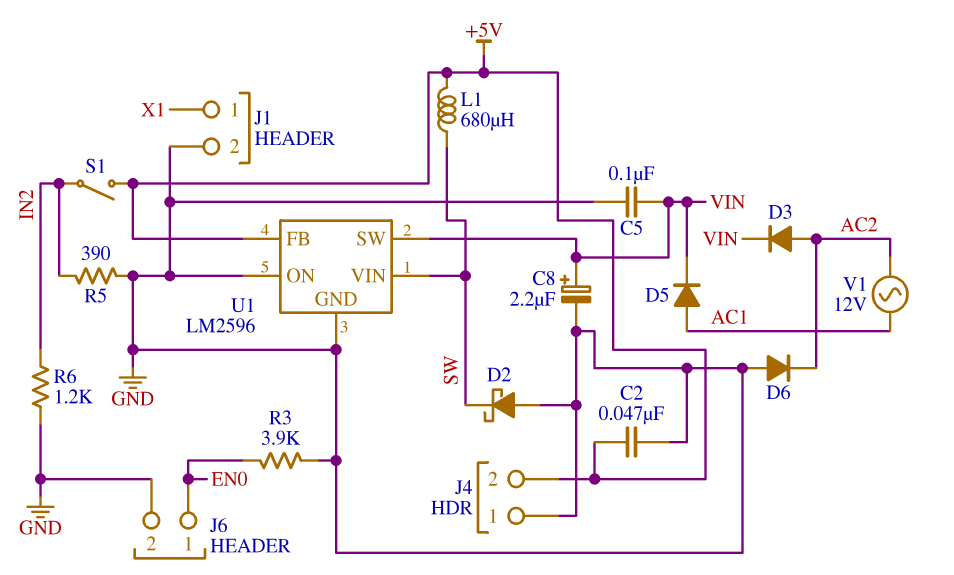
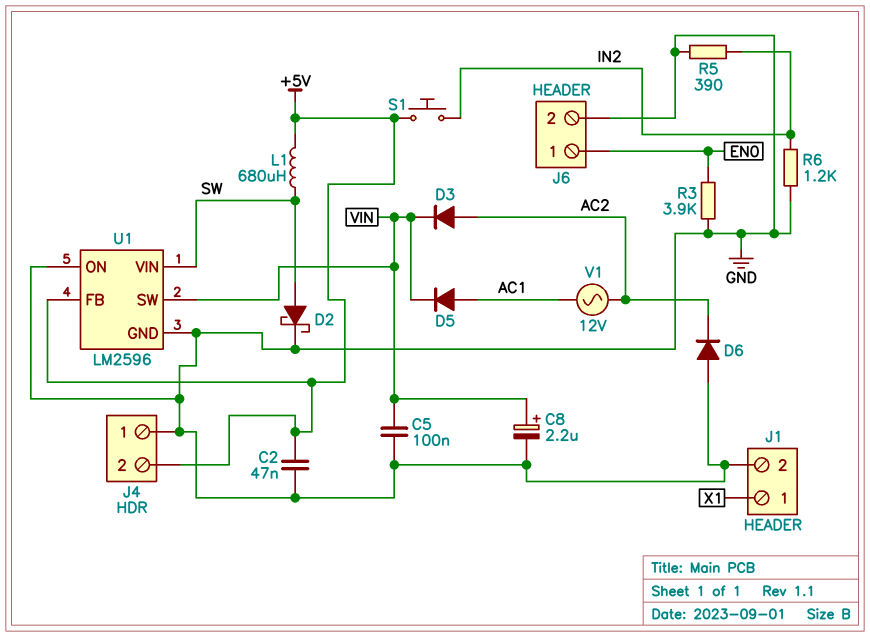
D2: schottky (A GND, K SW) -> schottky (A SW, K GND)
S1: switch (+5V, IN2) -> button (+5V, IN2)

